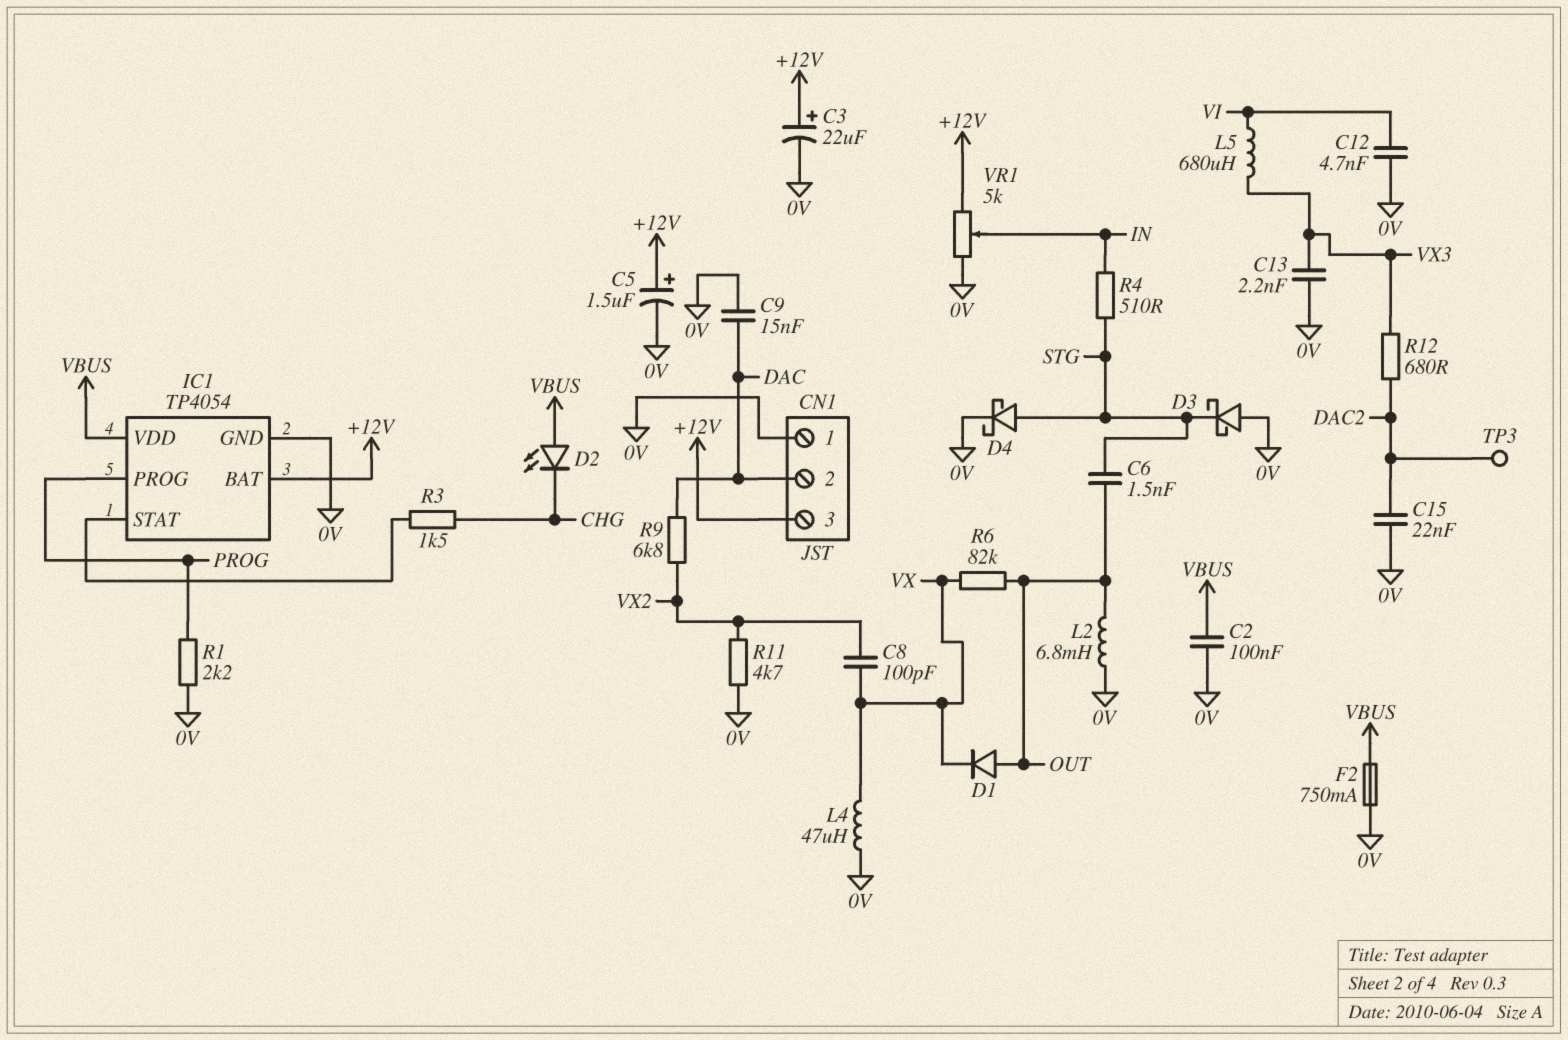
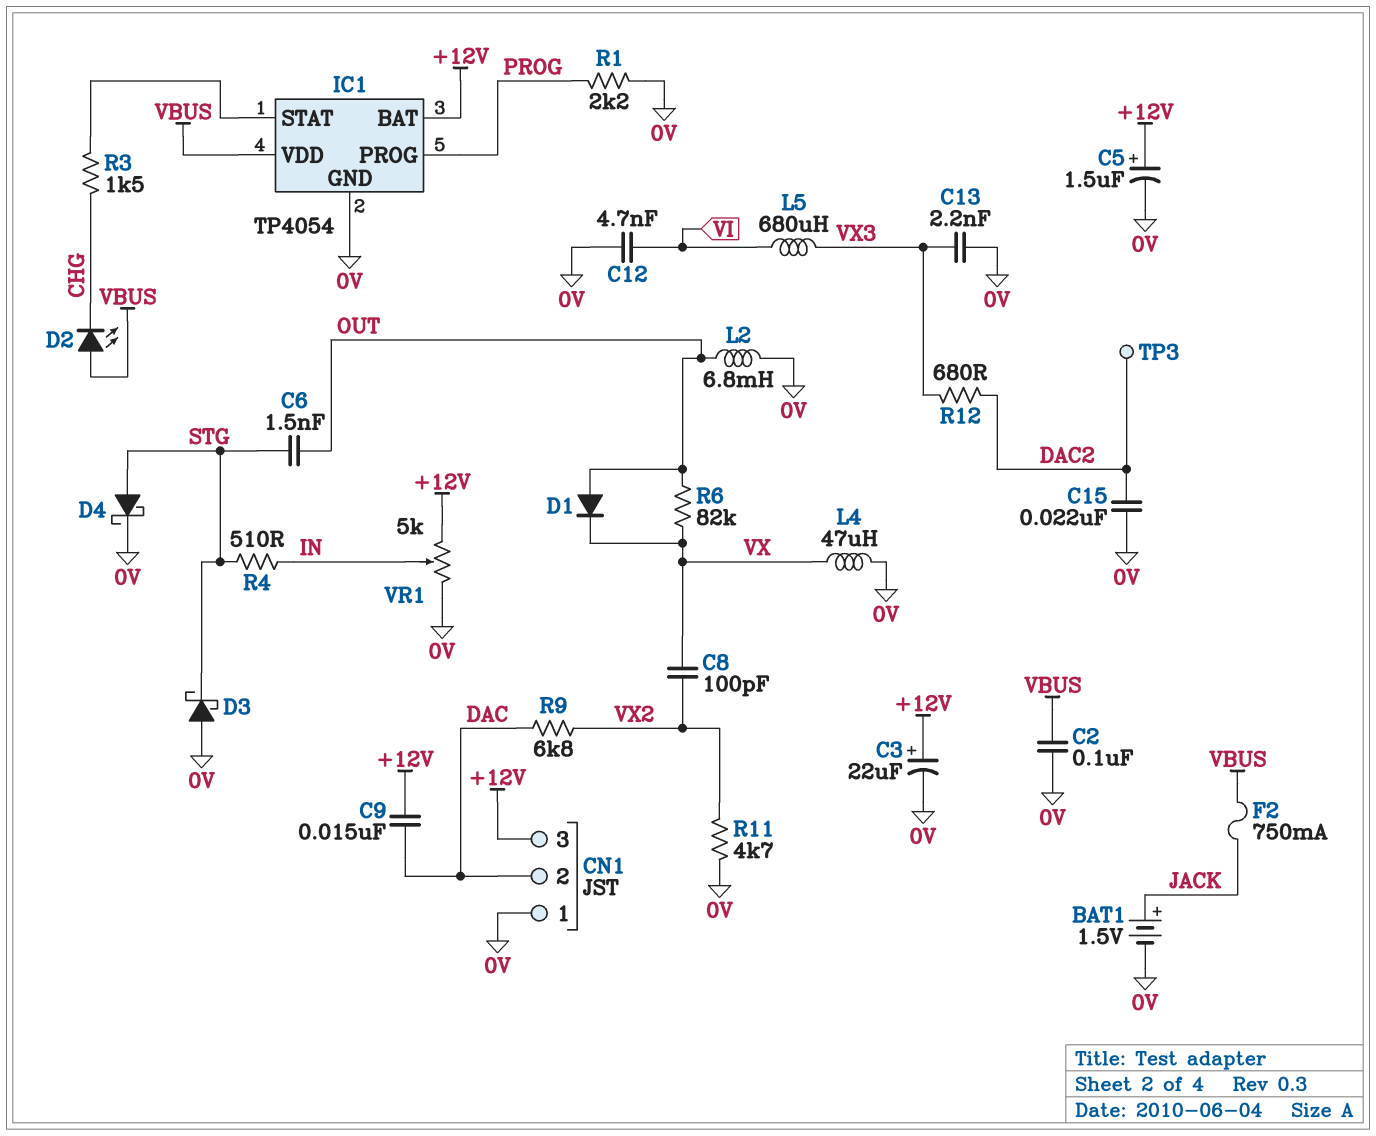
BAT1: none -> 1.5V (plus JACK, minus 0V)
C9: 15nF (0V, DAC) -> 15nF (+12V, DAC)
F2: 750mA (0V, VBUS) -> 750mA (JACK, VBUS)

